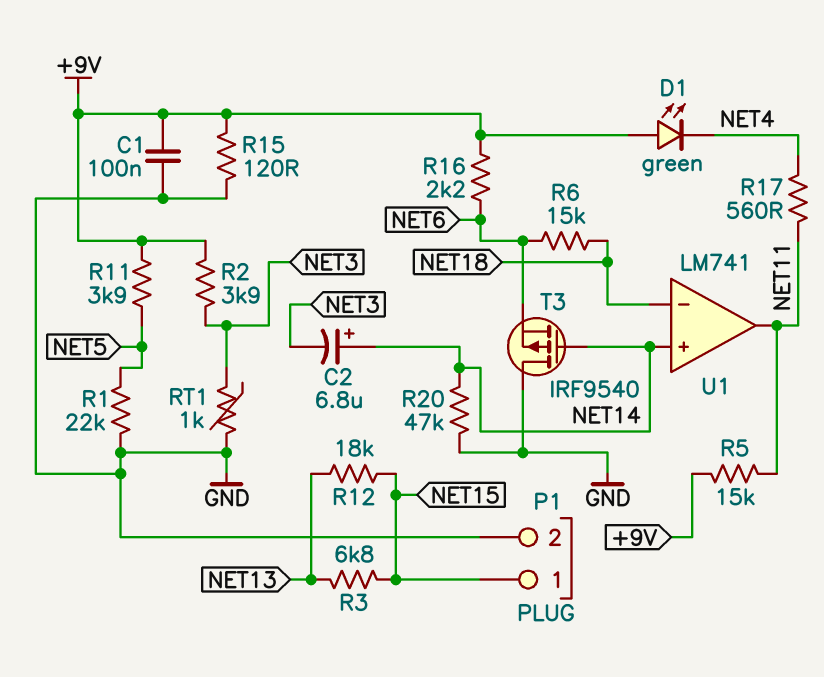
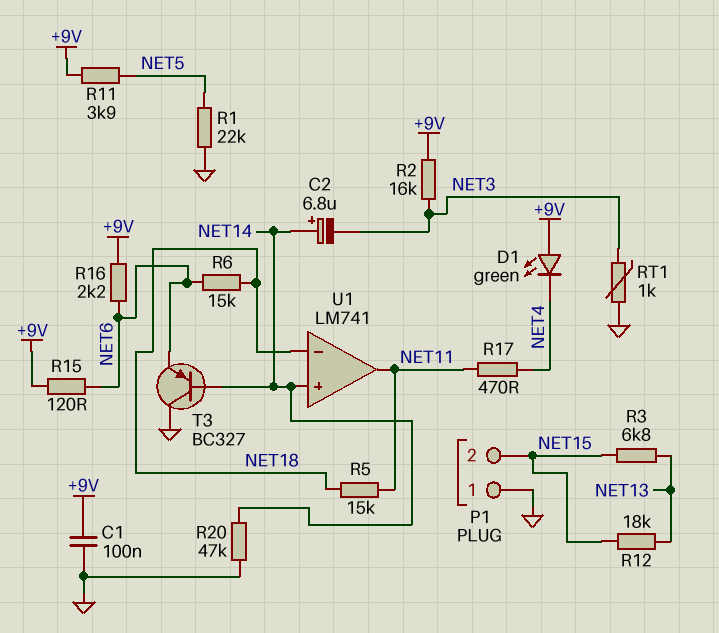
P1 pin 1: NET15 -> GND
P1 pin 2: GND -> NET15
R2: 3.9k (+9V, NET3) -> 16k (+9V, NET3)
R5: 15k (+9V, NET11) -> 15k (NET11, NET18)
R15: 120 (+9V, GND) -> 120 (+9V, NET6)
R17: 560 (NET4, NET11) -> 470 (NET4, NET11)
T3: PMOS IRF9540 (G NET14, D GND, S NET6) -> PNP BC327 (B NET14, C GND, E NET6)

